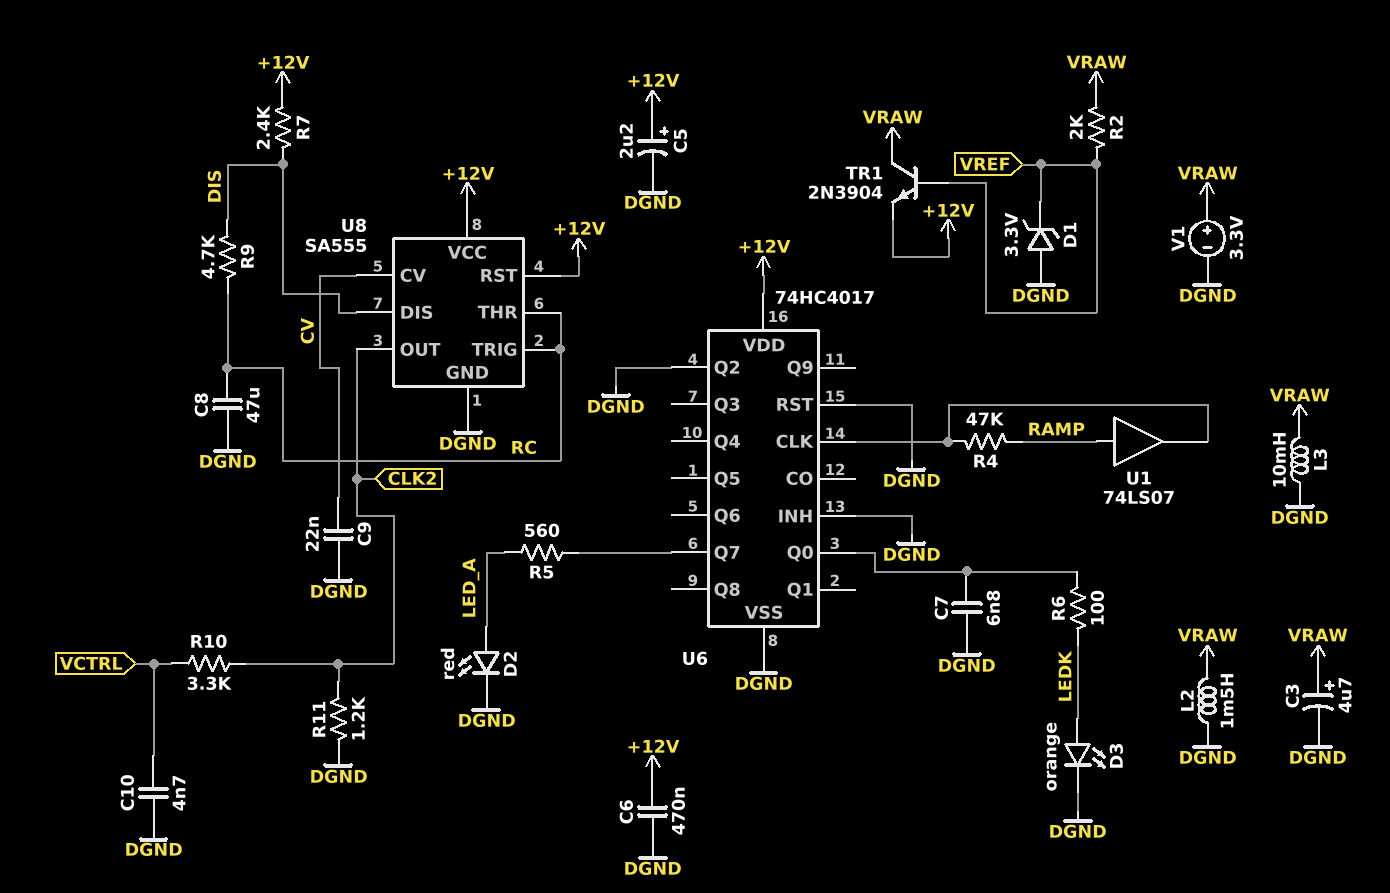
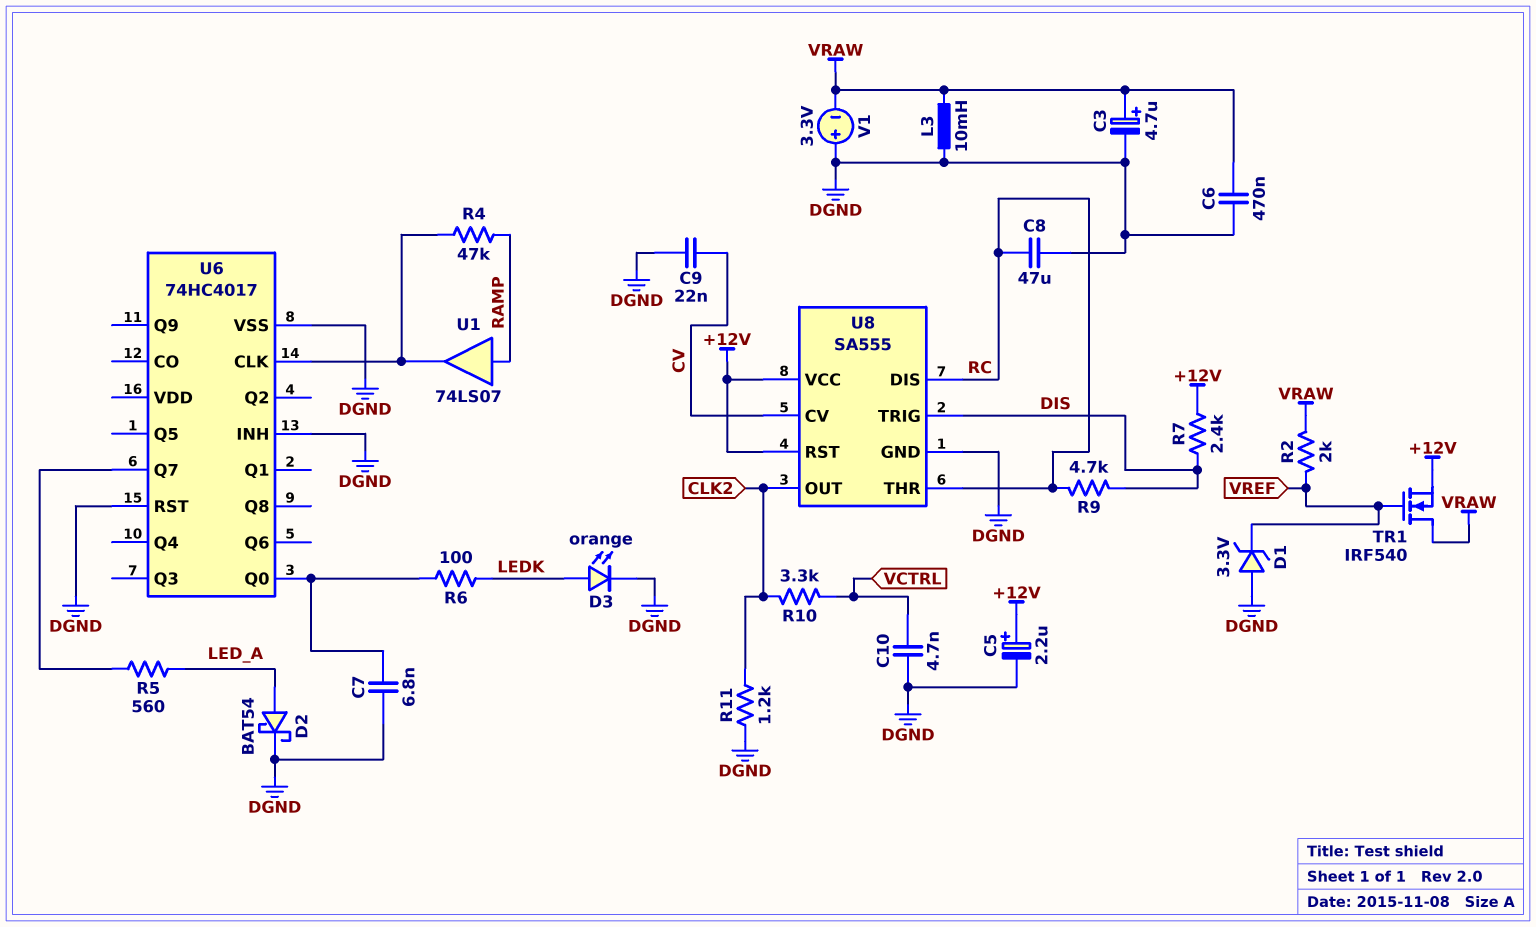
C6: 470nF (+12V, DGND) -> 470nF (DGND, VRAW)
D2: LED red (A LED_A, K DGND) -> schottky BAT54 (A LED_A, K DGND)
L2: 1.5mH (DGND, VRAW) -> none
TR1: NPN 2N3904 (B VREF, C VRAW, E +12V) -> NMOS IRF540 (G VREF, D VRAW, S +12V)
U6 pin Q2: DGND -> none
U6 pin VDD: +12V -> none
U8 pin DIS: DIS -> RC
U8 pin TRIG: RC -> DIS
V1: 3.3V (plus VRAW, minus DGND) -> 3.3V (plus DGND, minus VRAW)

